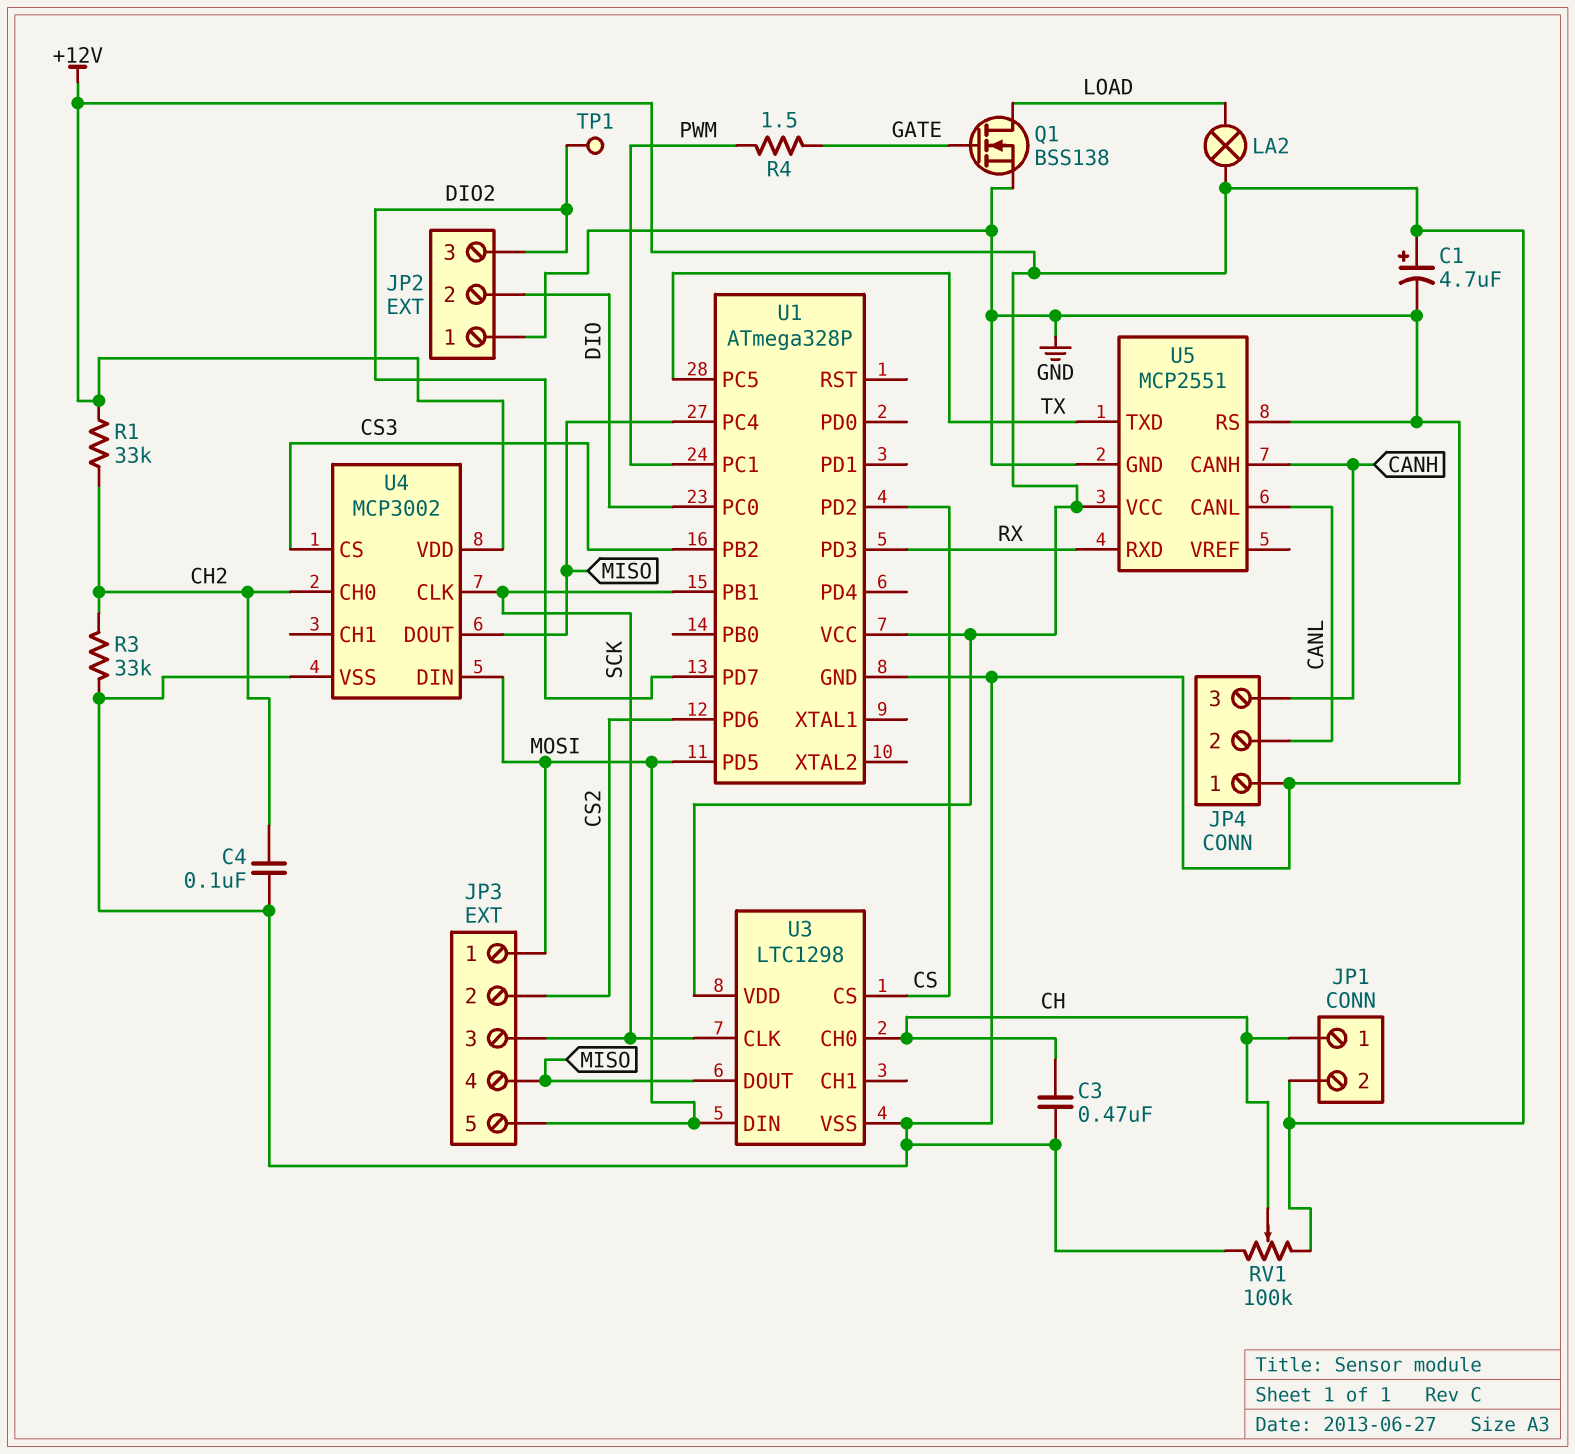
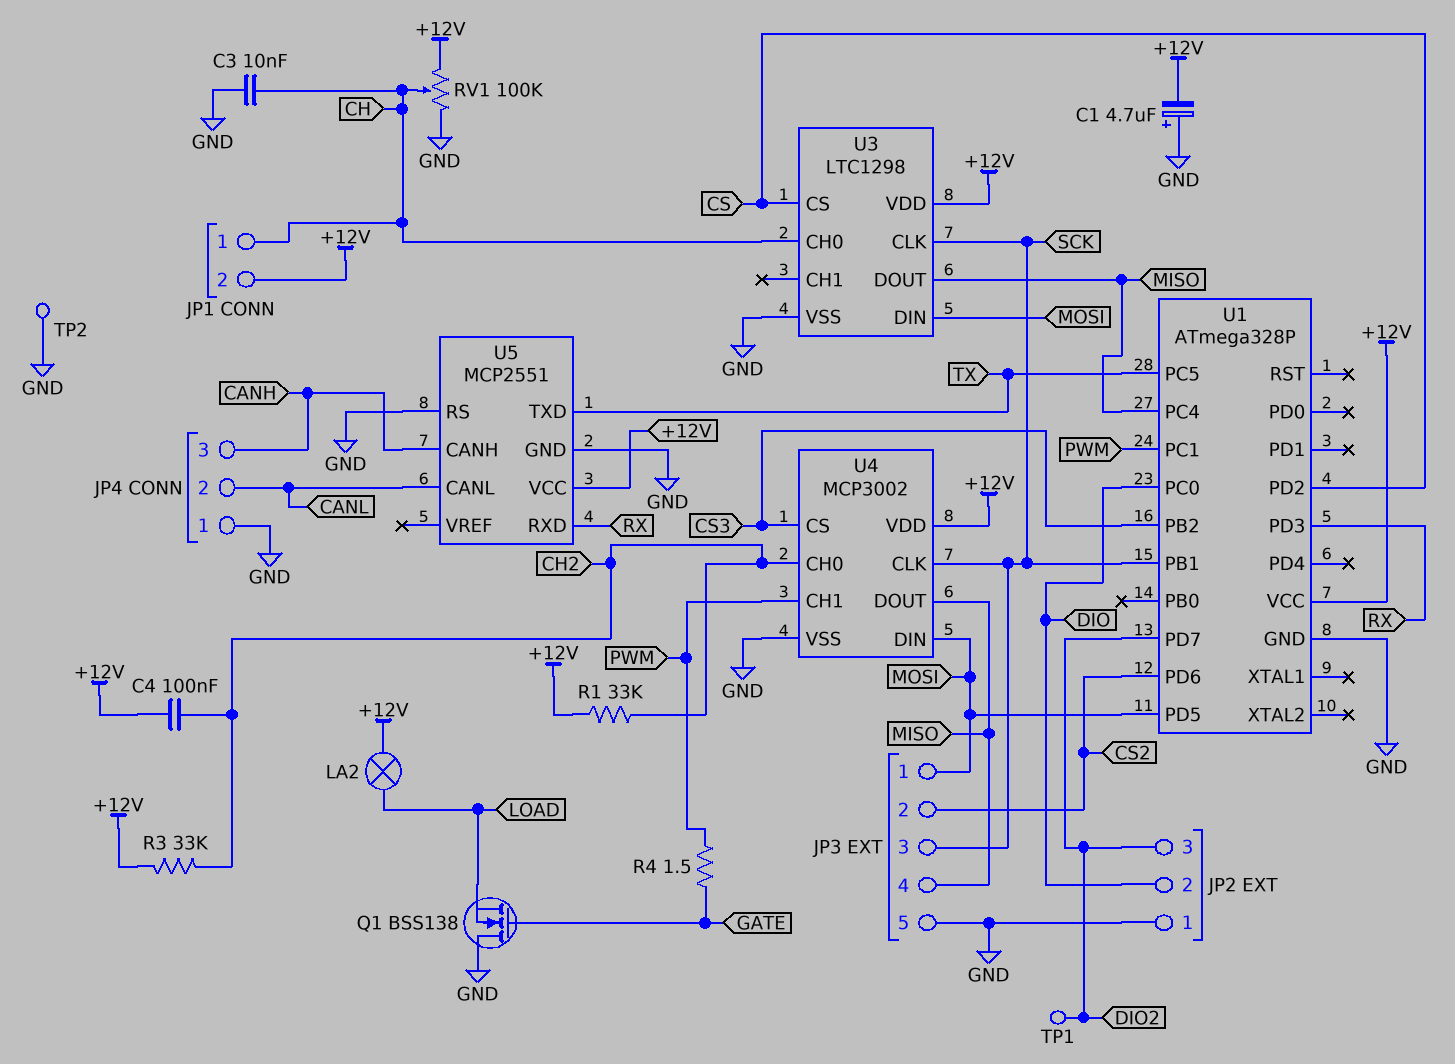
C1: 4.7uF (plus +12V, minus GND) -> 4.7uF (plus GND, minus +12V)
C3: 470nF (CH, GND) -> 10nF (CH, GND)
C4: 100nF (CH2, GND) -> 100nF (+12V, CH2)
JP3 pin 5: MOSI -> GND
Q1: NMOS BSS138 (G GATE, D LOAD, S GND) -> NMOS BSS138 (G GATE, D GND, S LOAD)
R3: 33k (CH2, GND) -> 33k (+12V, CH2)
TP2: none -> test point (GND)
U4 pin CH1: none -> PWM

